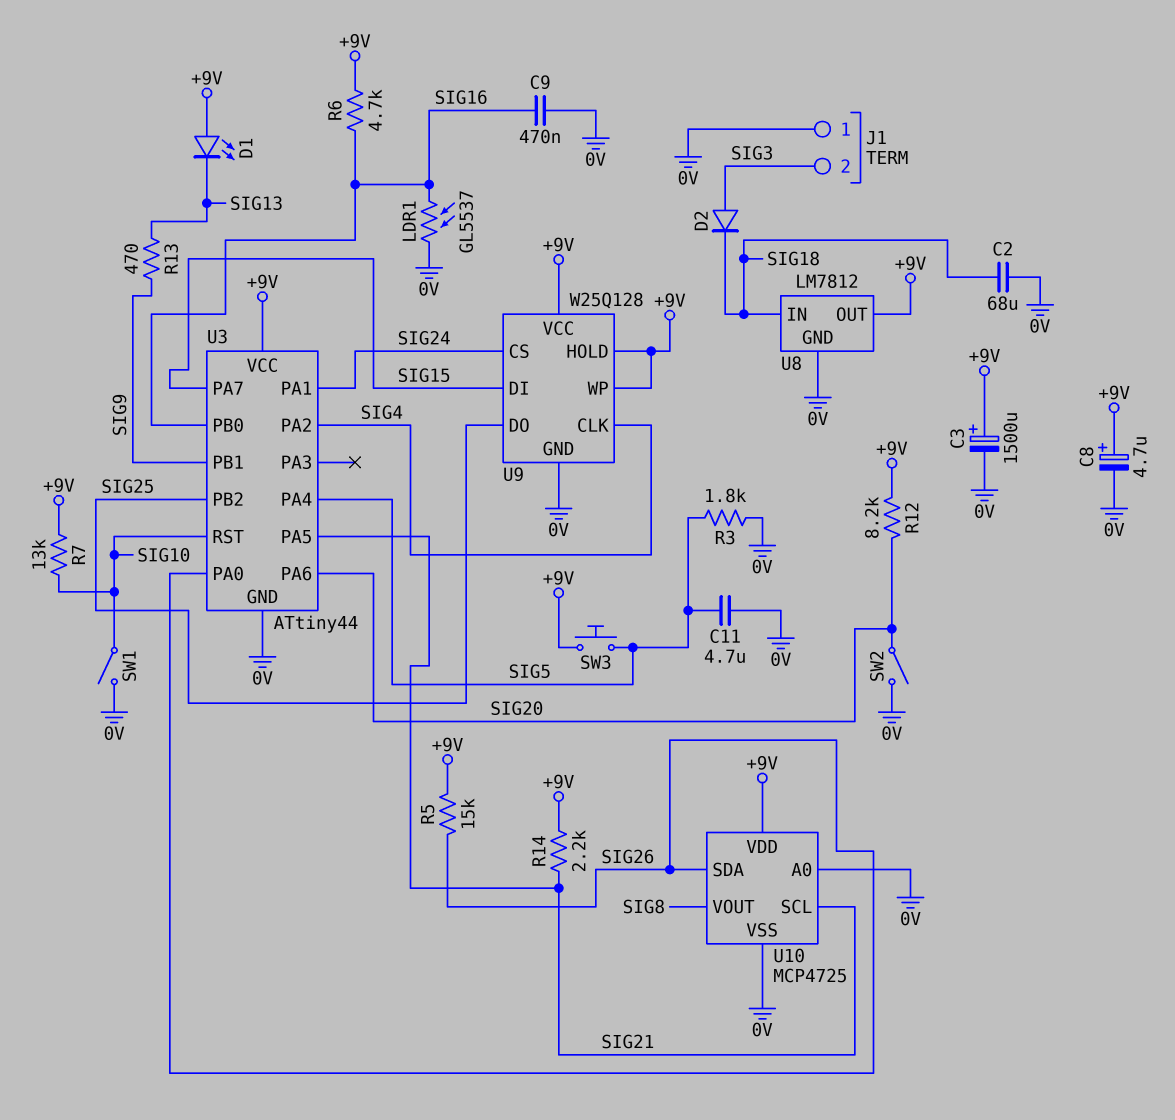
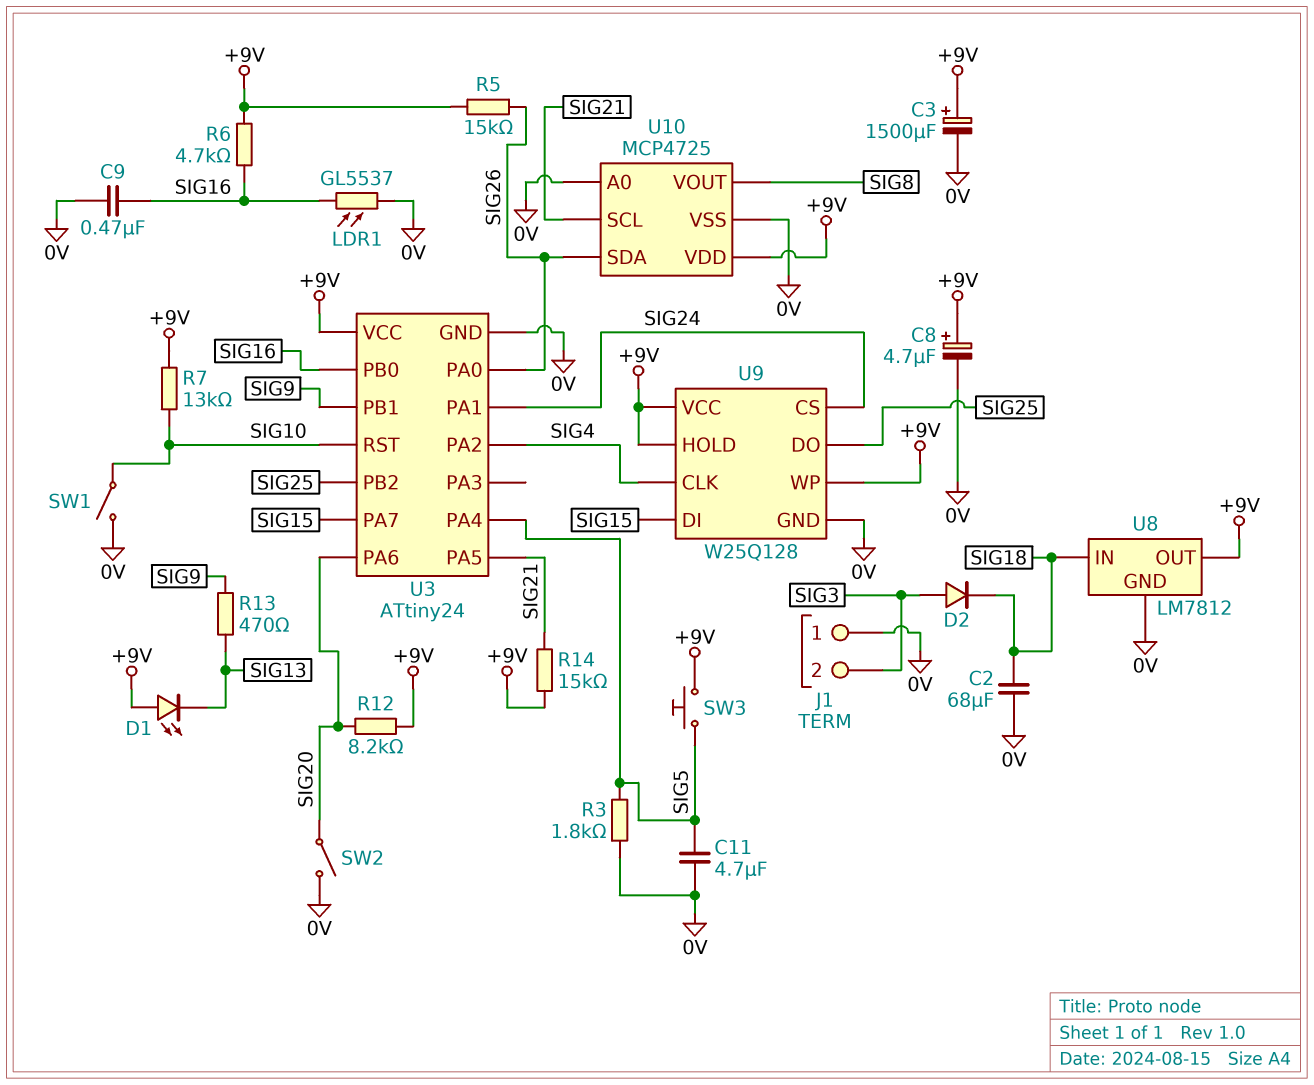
R14: 2.2k (+9V, SIG21) -> 15k (+9V, SIG21)
U3: ATtiny44 -> ATtiny24

